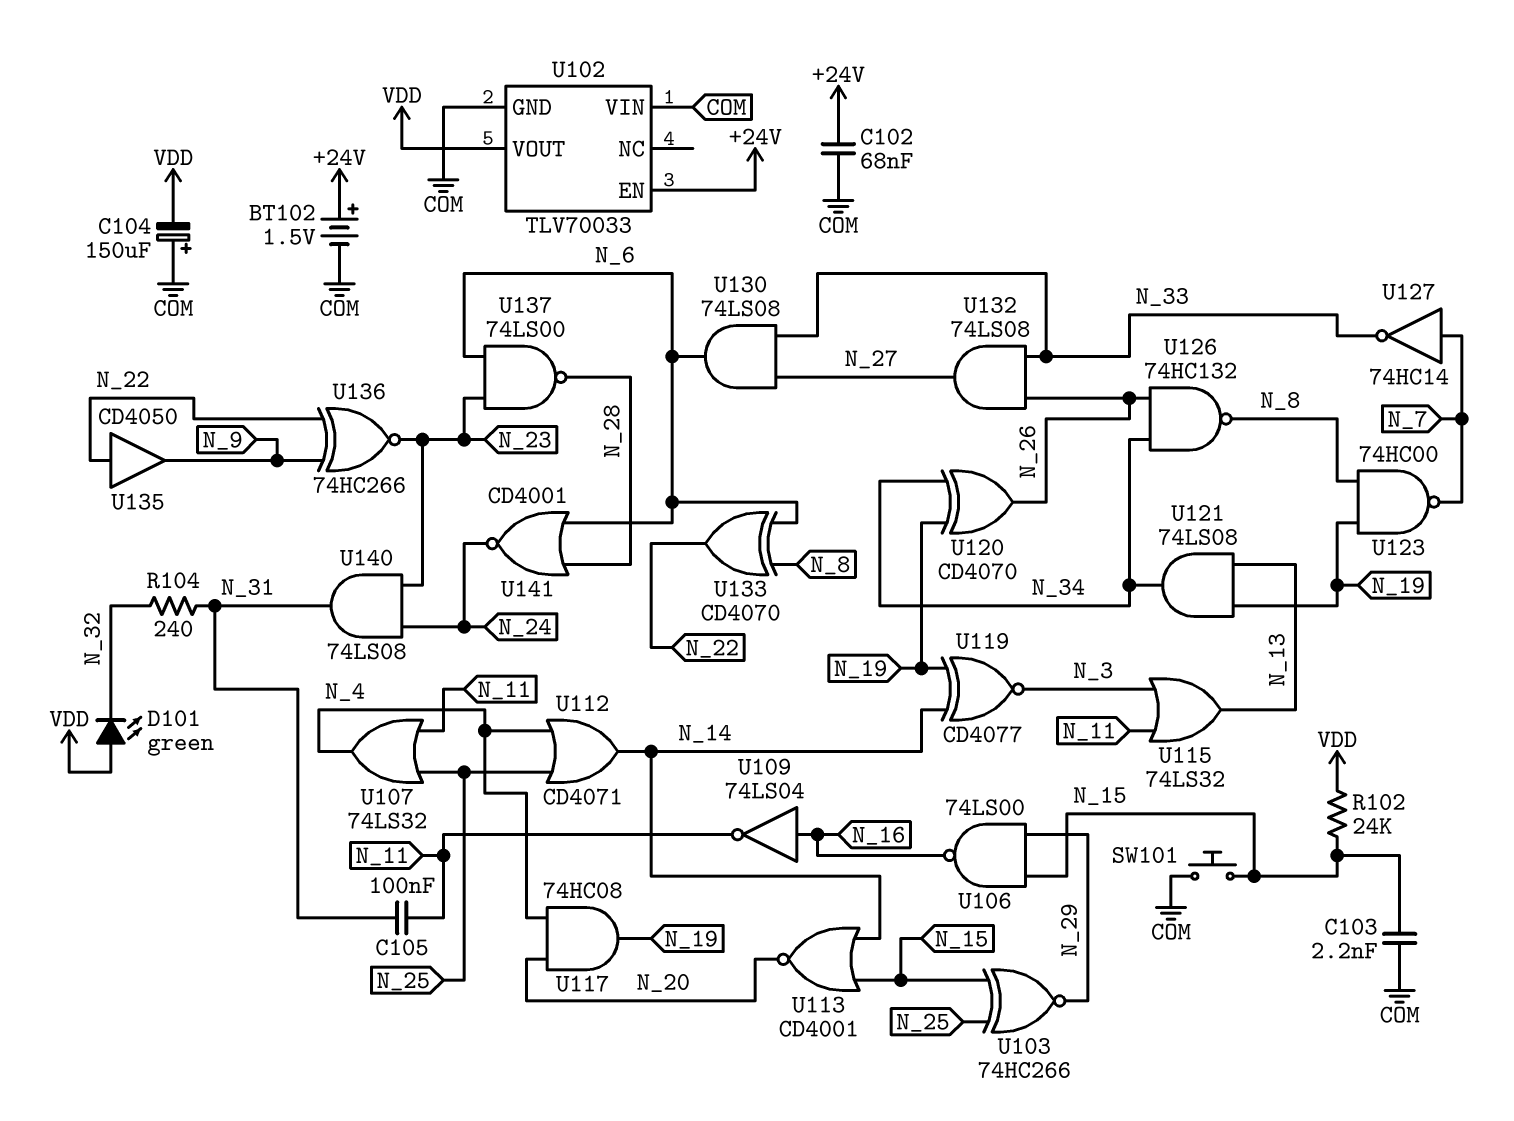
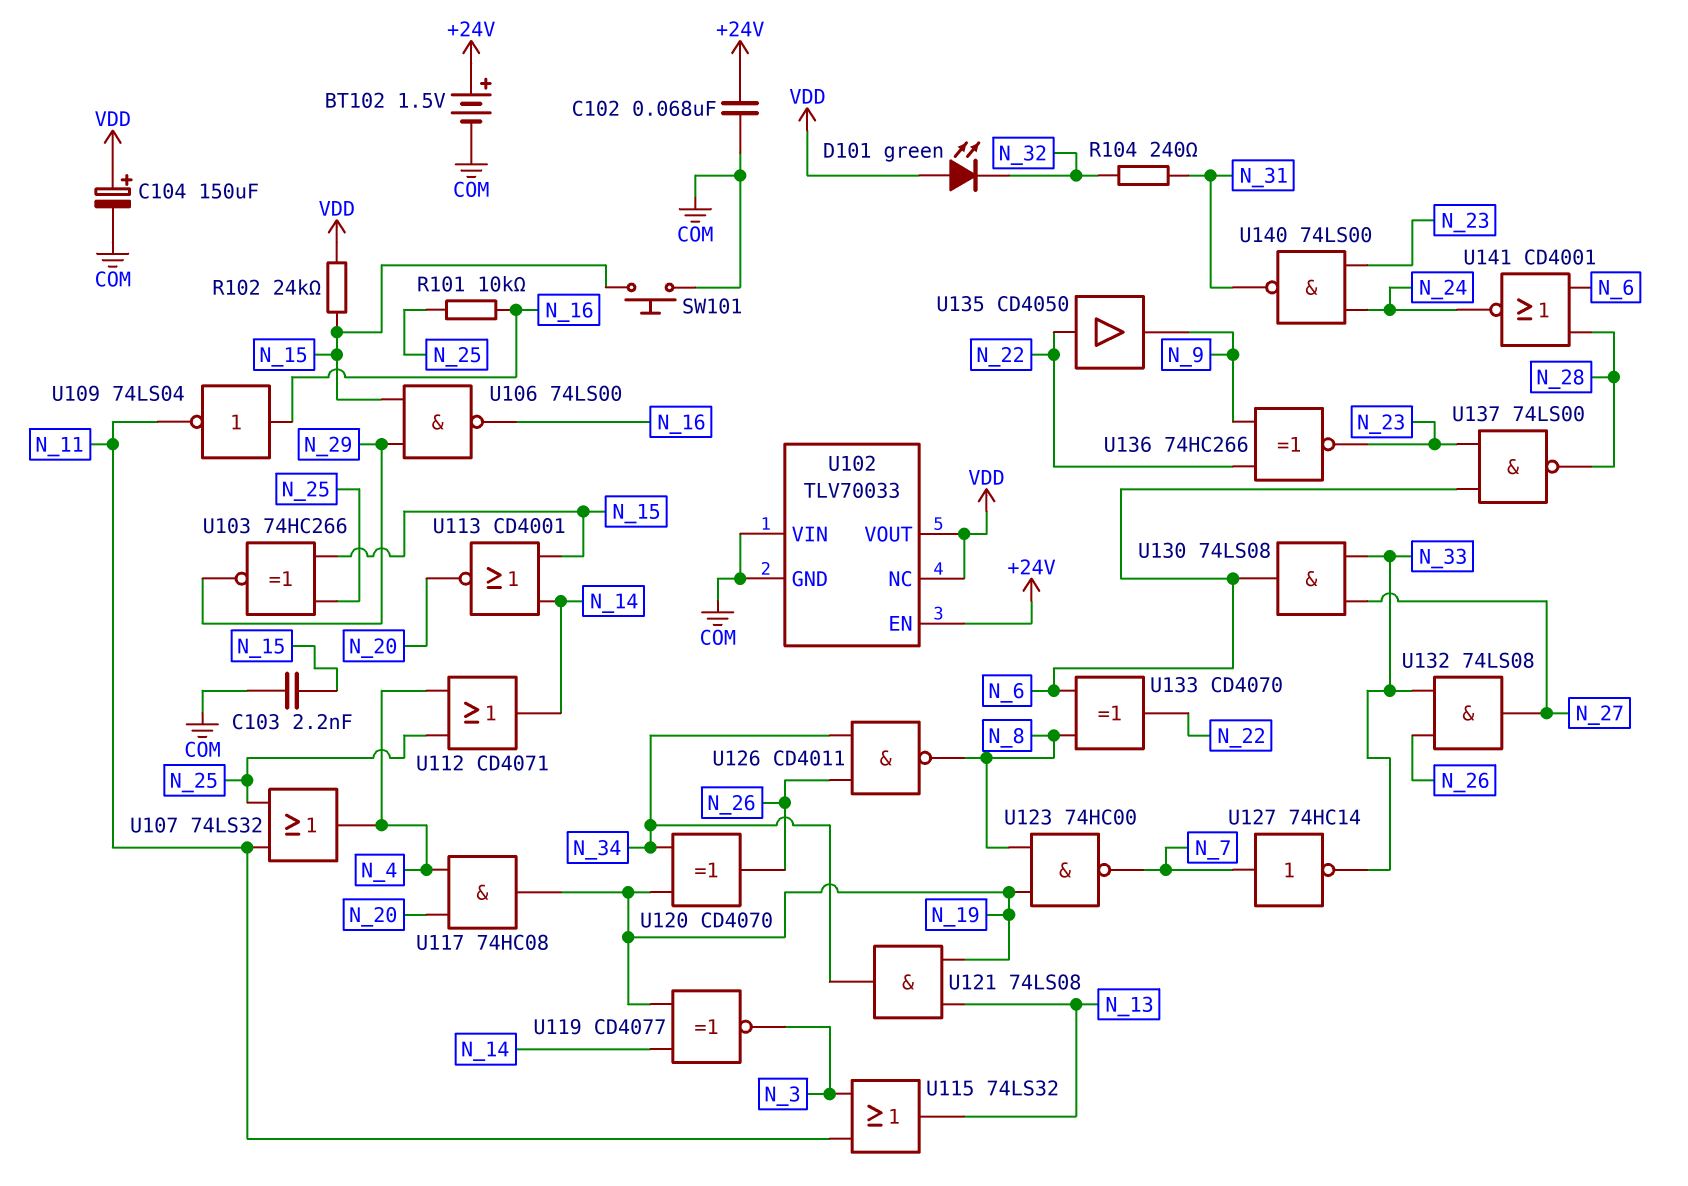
C104: 150uF (plus COM, minus VDD) -> 150uF (plus VDD, minus COM)
C105: 100nF (N_11, N_31) -> none
R101: none -> 10k (N_16, N_25)
U102 pin NC: none -> VDD
U126: NAND 74HC132 (in N_26, in N_34, out N_8) -> NAND CD4011 (in N_26, in N_34, out N_8)
U140: AND 74LS08 (in N_23, in N_24, out N_31) -> NAND 74LS00 (in N_23, in N_24, out N_31)

